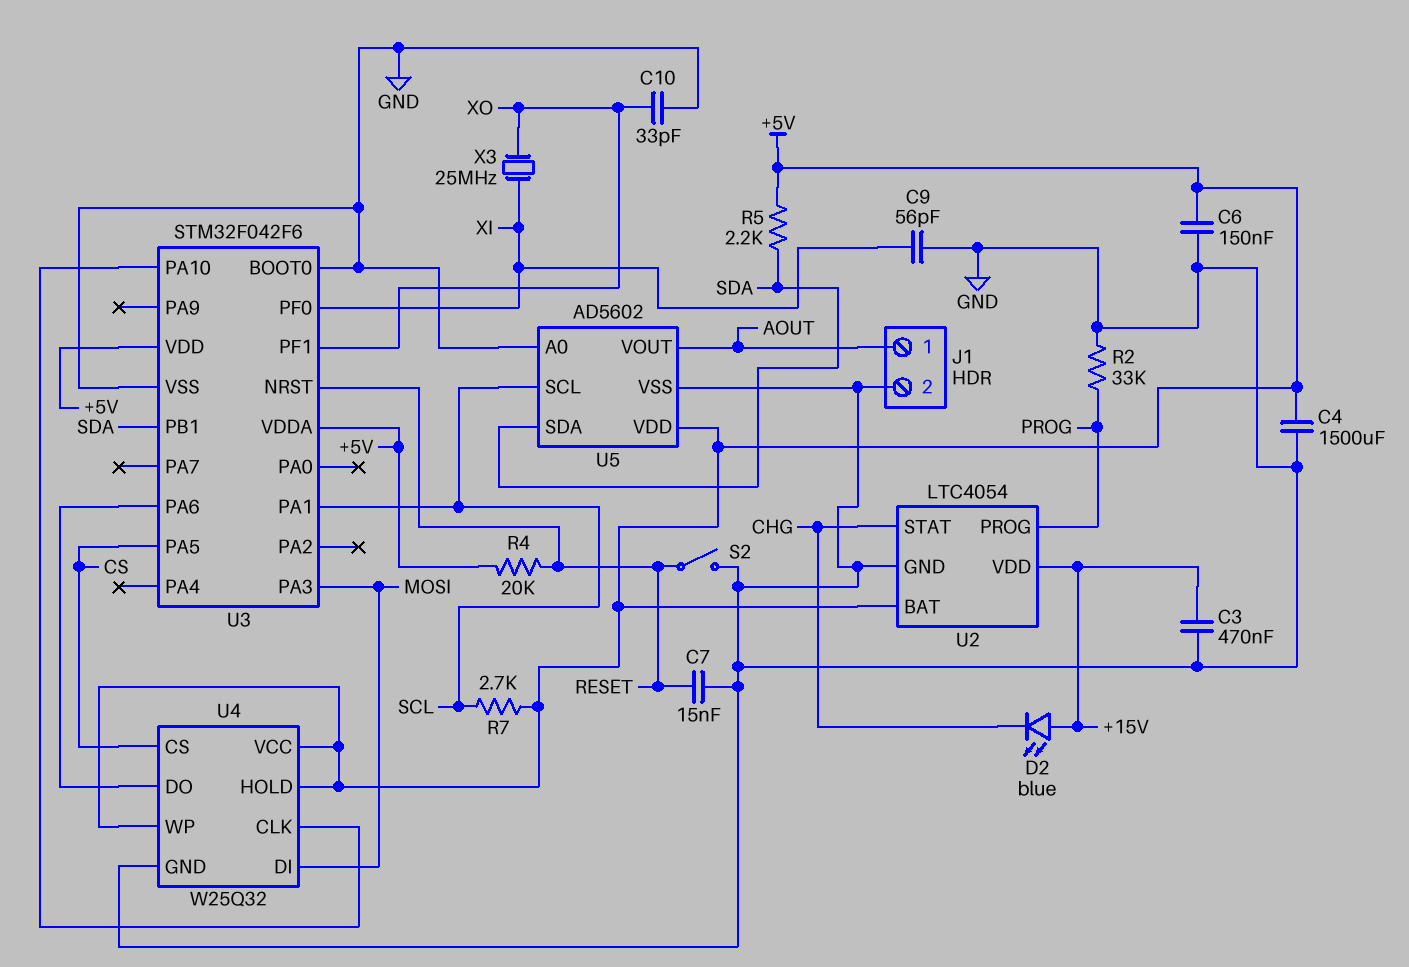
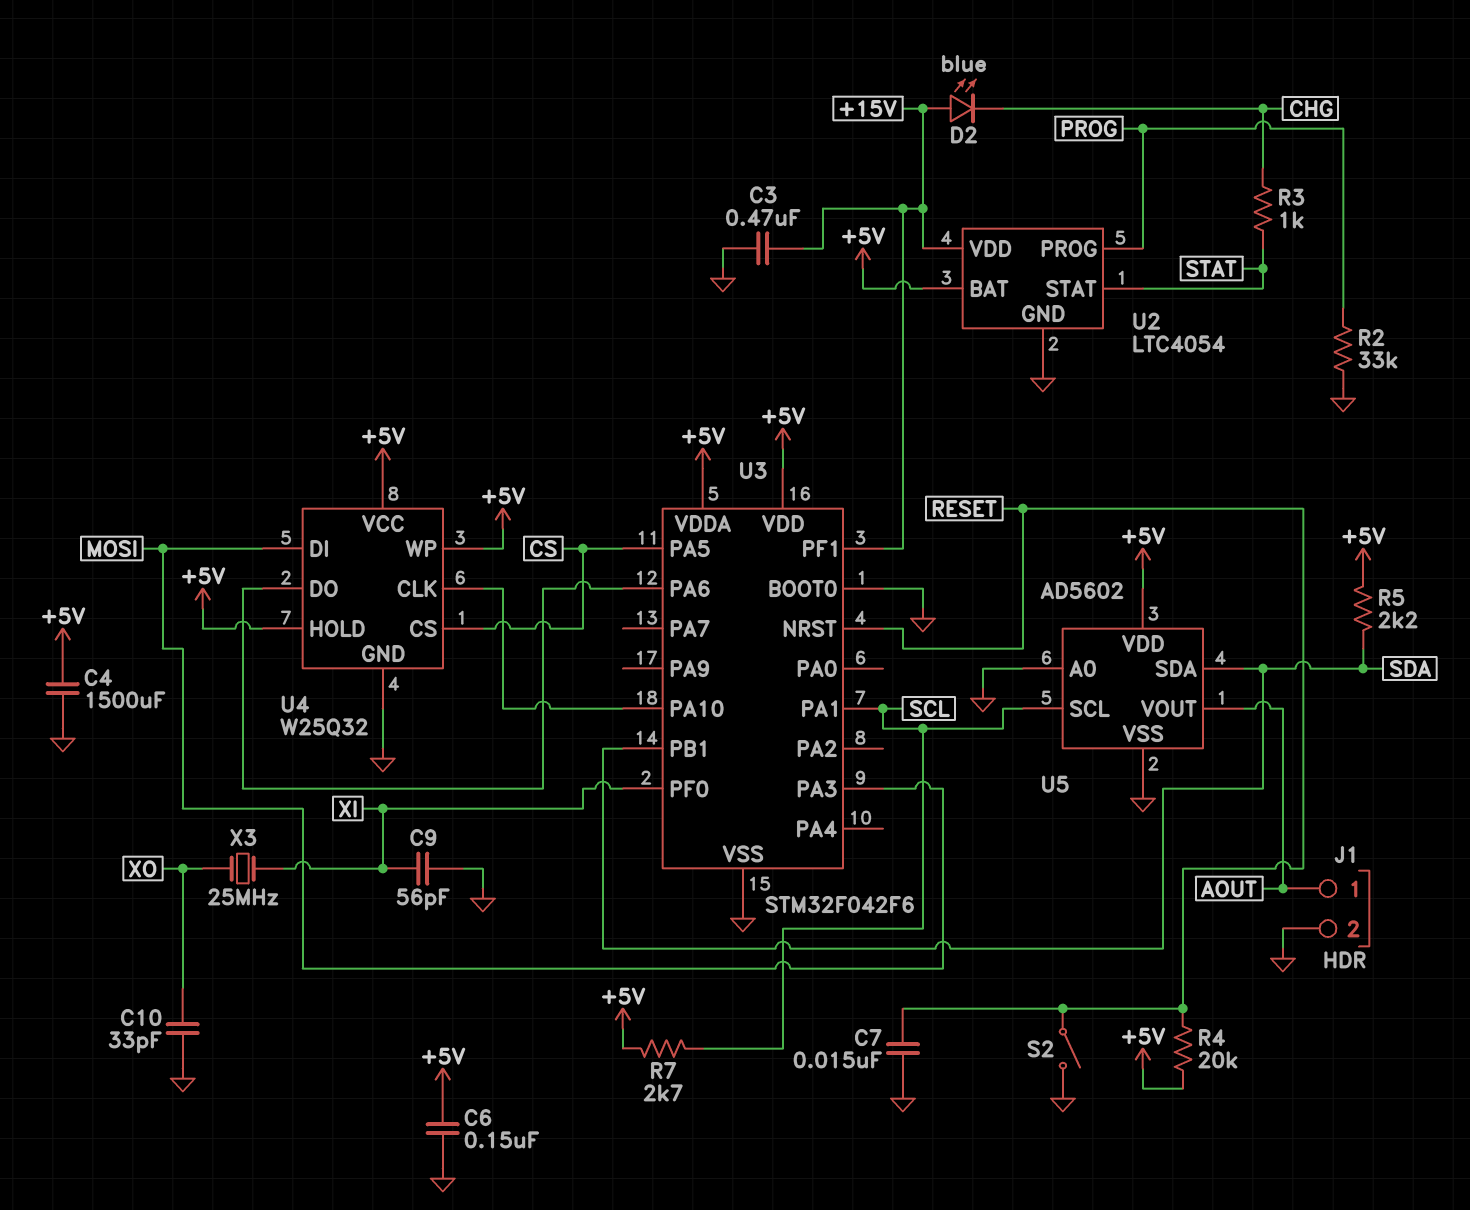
R3: none -> 1k (CHG, STAT)
U2 pin STAT: CHG -> STAT
U3 pin PF1: XO -> +15V

